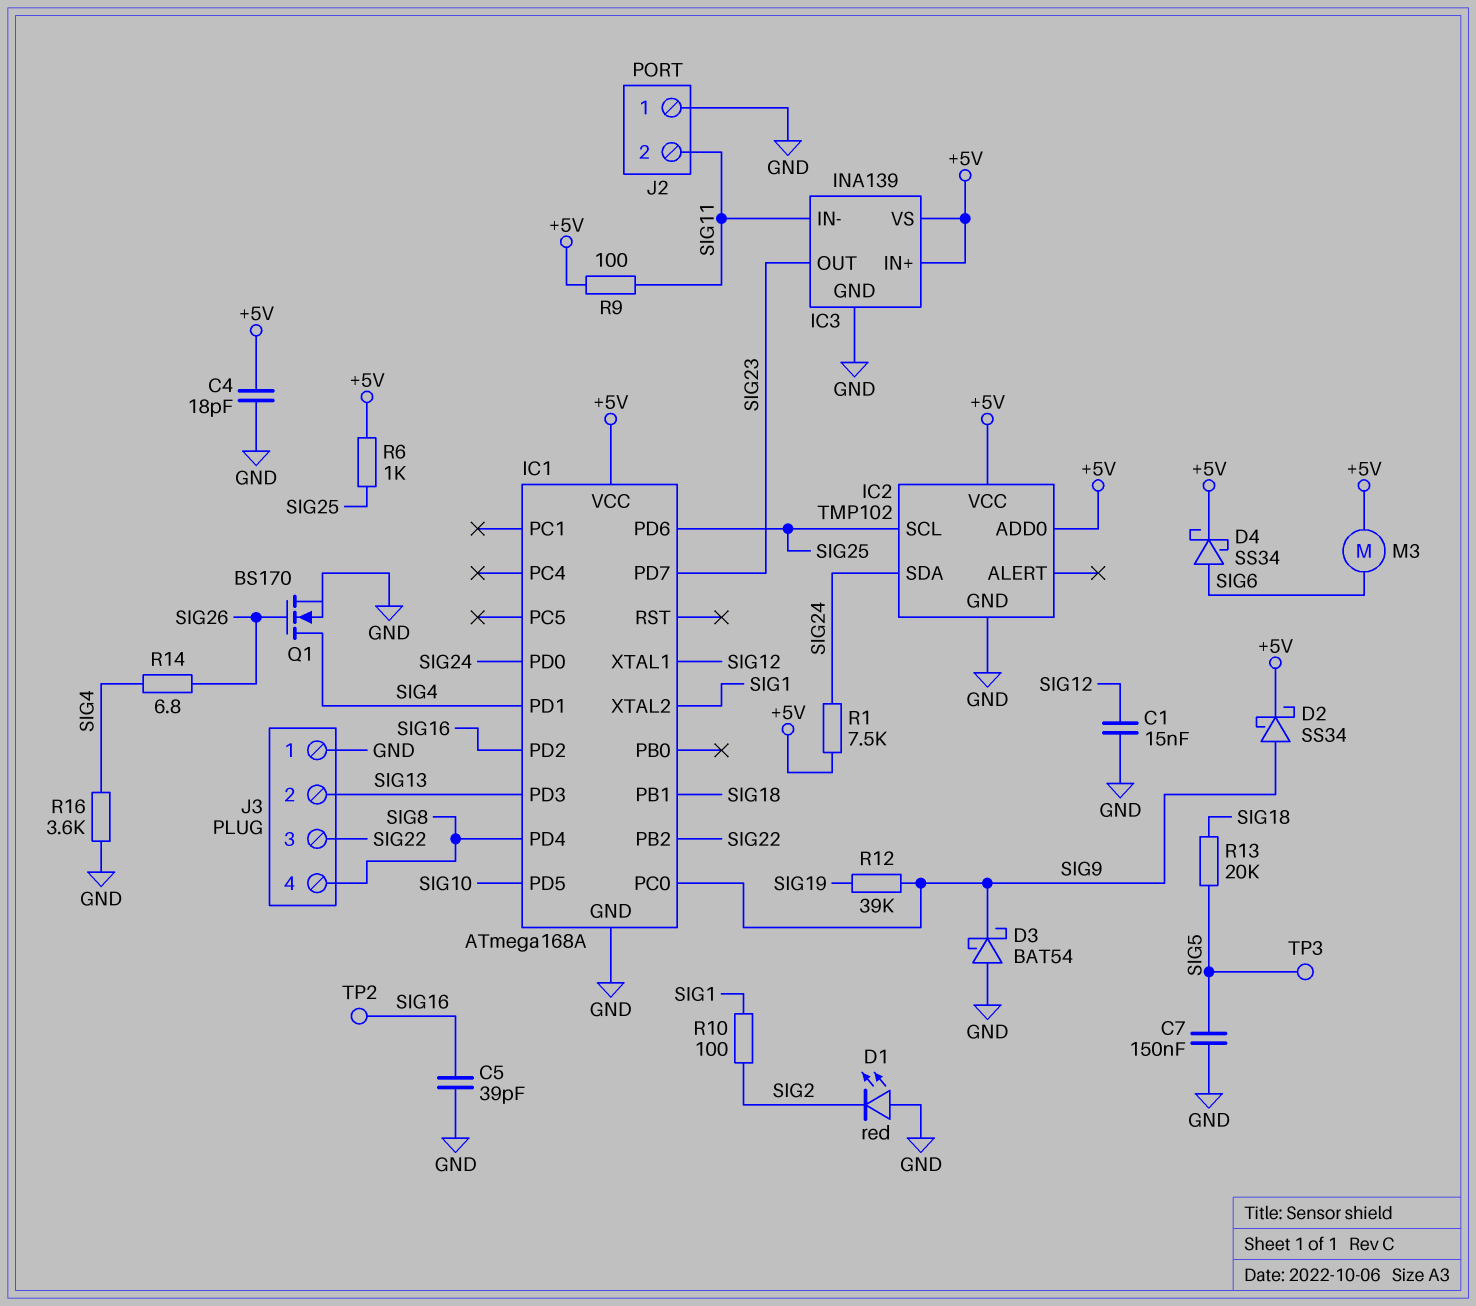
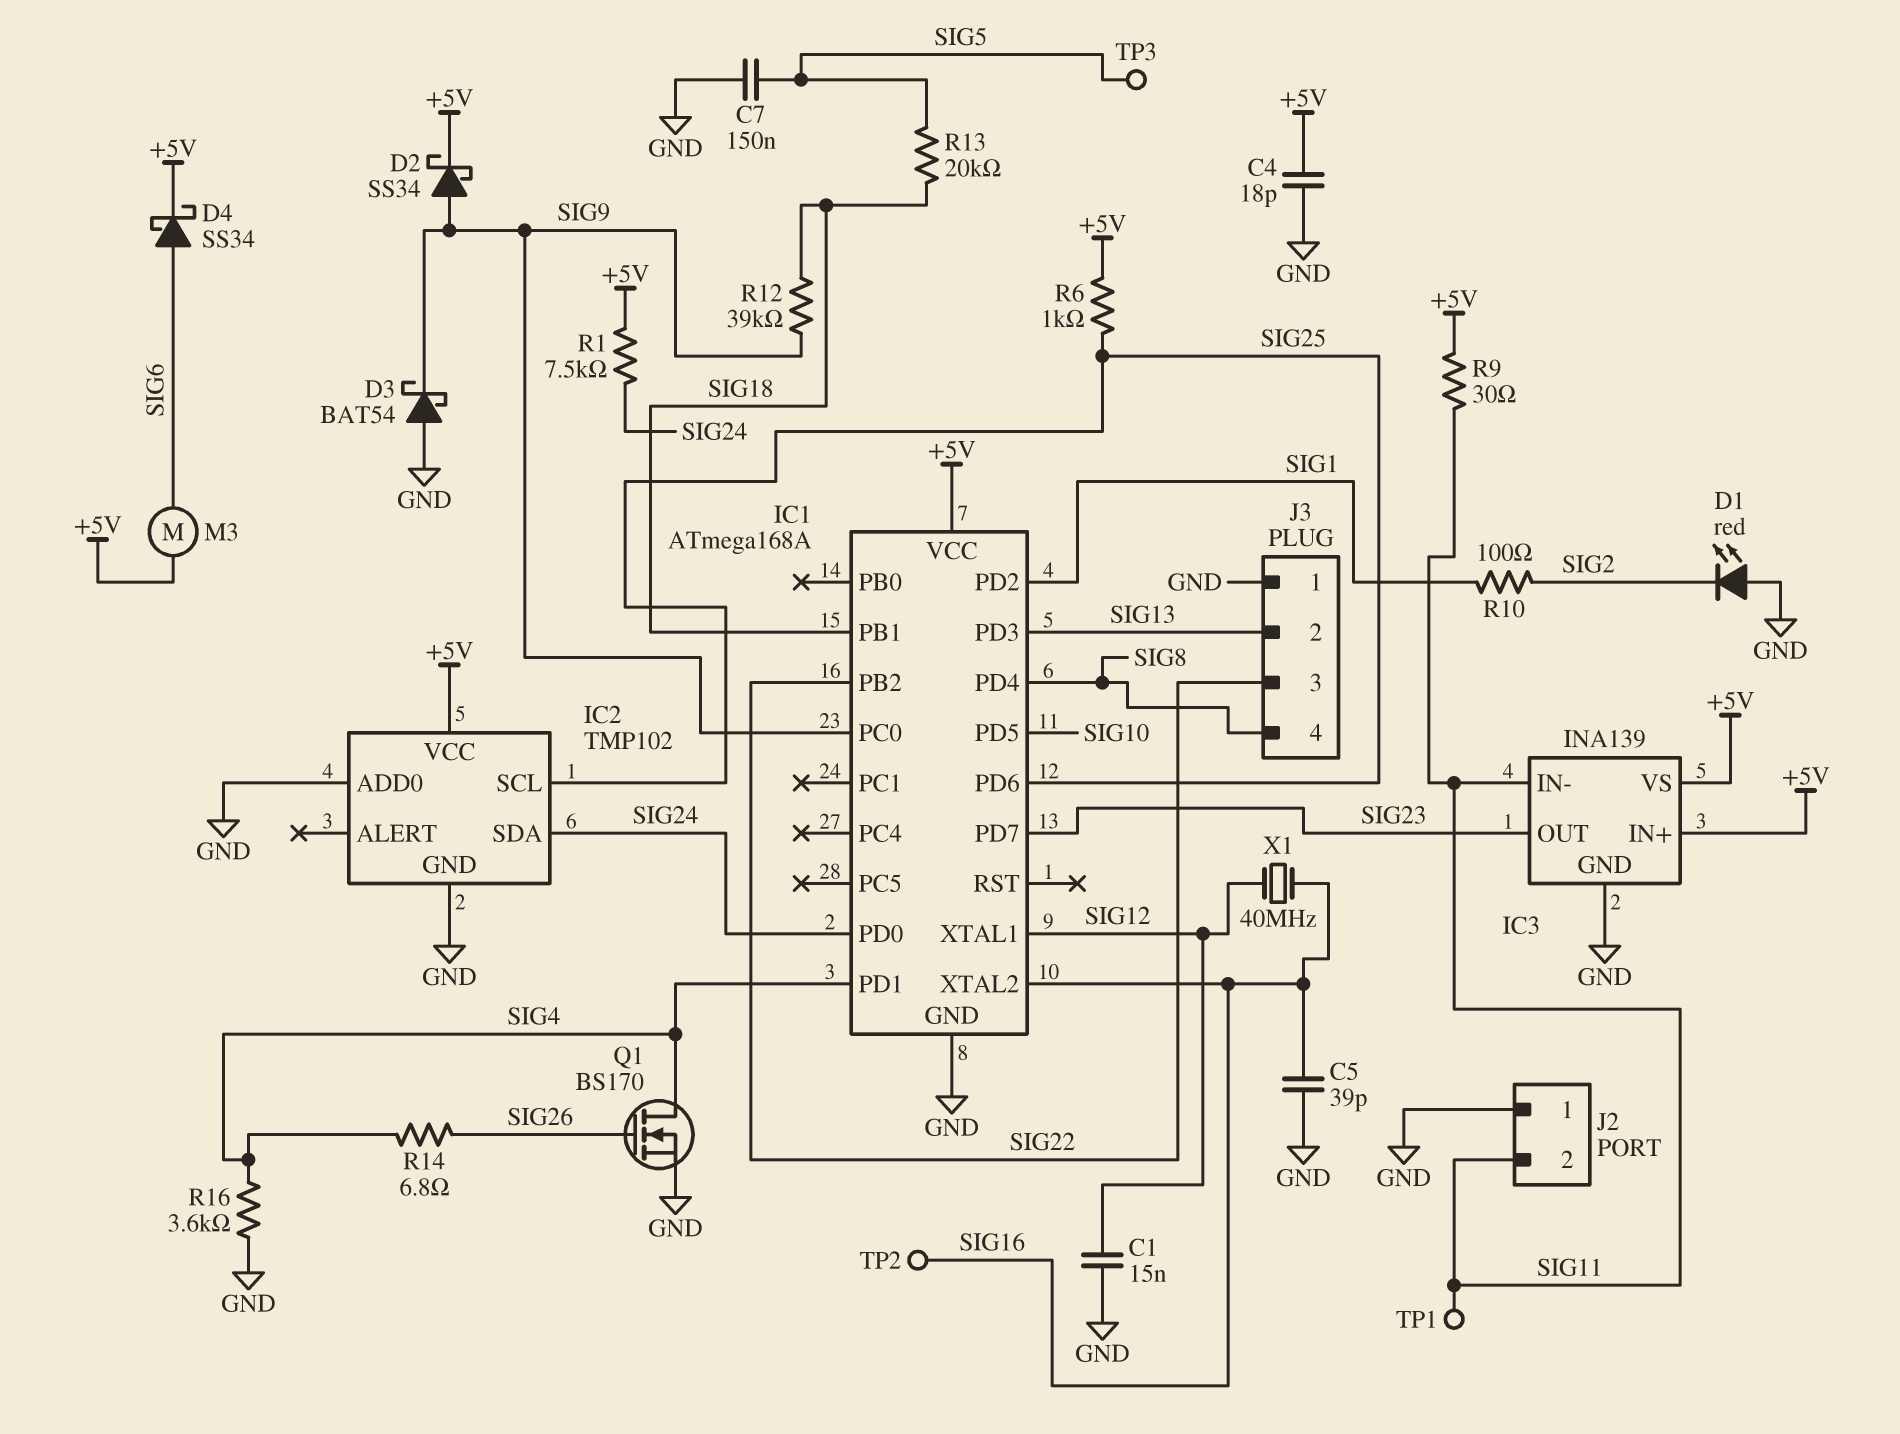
IC1 pin PD2: SIG16 -> SIG1
IC1 pin XTAL2: SIG1 -> SIG16
IC2 pin ADD0: +5V -> GND
R9: 100 (+5V, SIG11) -> 30 (+5V, SIG11)
R12: 39k (SIG9, SIG19) -> 39k (SIG9, SIG18)
TP1: none -> test point (SIG11)
X1: none -> 40MHz (SIG12, SIG16)

